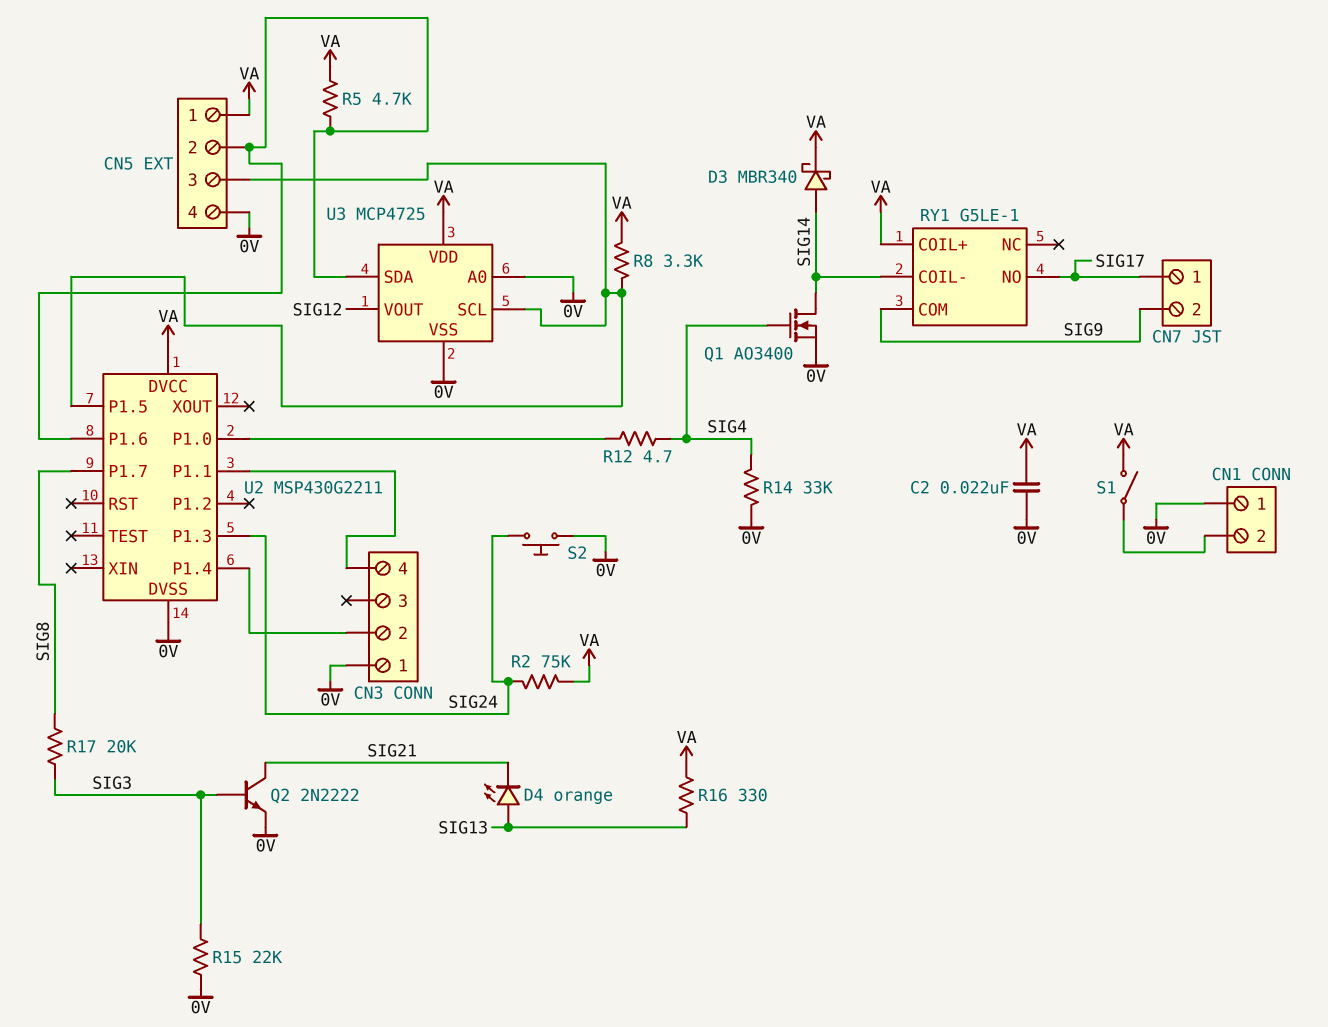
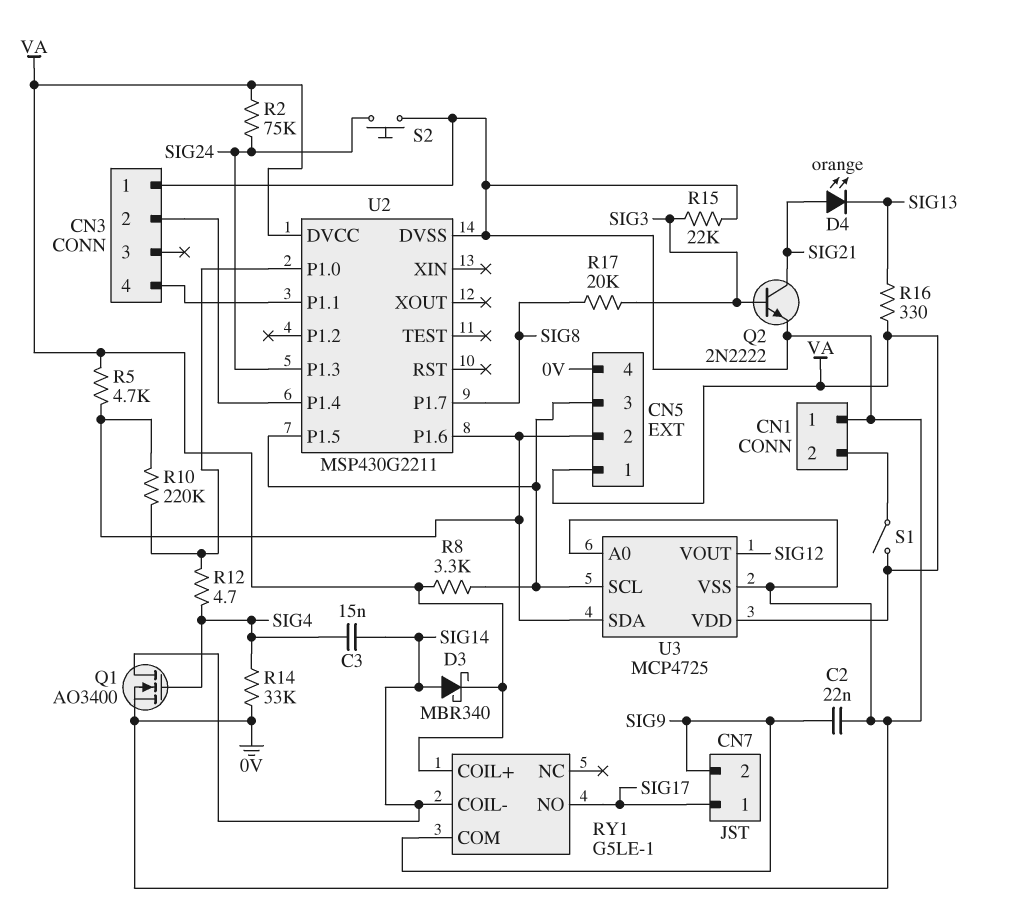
C2: 22nF (0V, VA) -> 22nF (0V, SIG9)
C3: none -> 15nF (SIG4, SIG14)
D4: LED orange (A SIG13, K SIG21) -> LED orange (A SIG21, K SIG13)
R10: none -> 220k (CN5/2, U2/P1.0)

